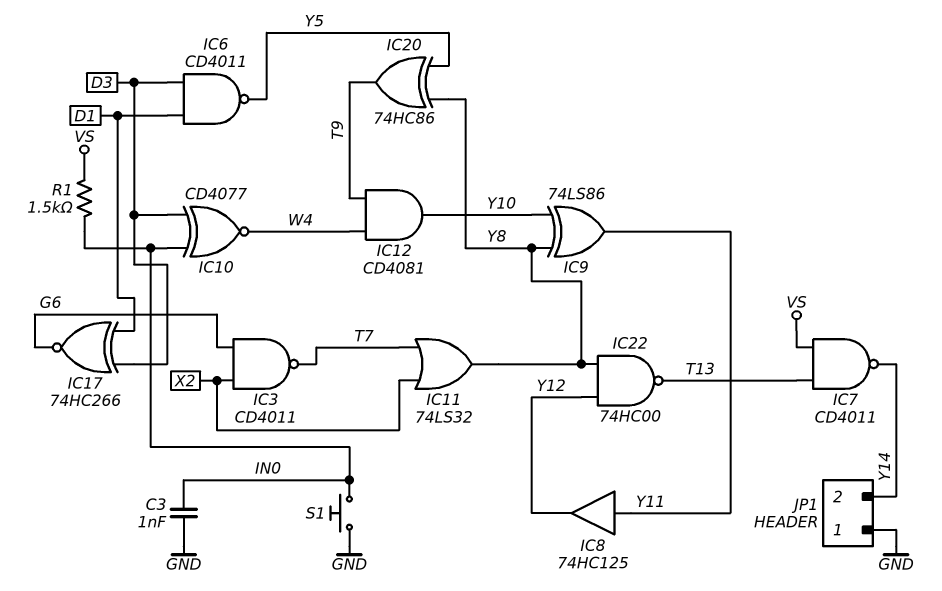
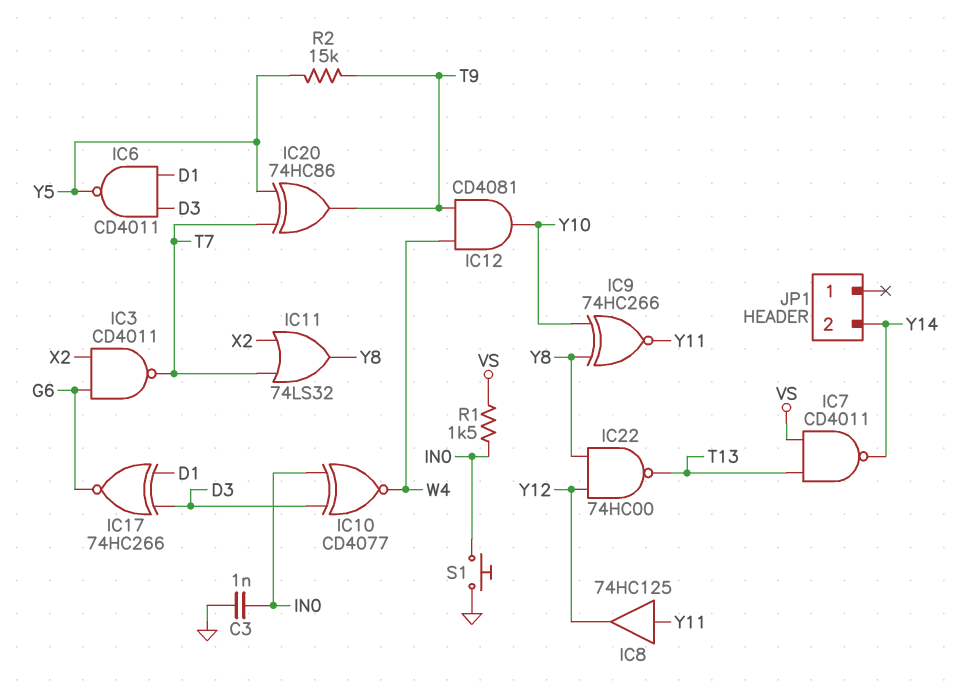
IC9: XOR 74LS86 (in Y8, in Y10, out Y11) -> XNOR 74HC266 (in Y8, in Y10, out Y11)
IC20: XOR 74HC86 (in Y5, in Y8, out T9) -> XOR 74HC86 (in T7, in Y5, out T9)
JP1 pin 1: GND -> none
R2: none -> 15k (T9, Y5)

